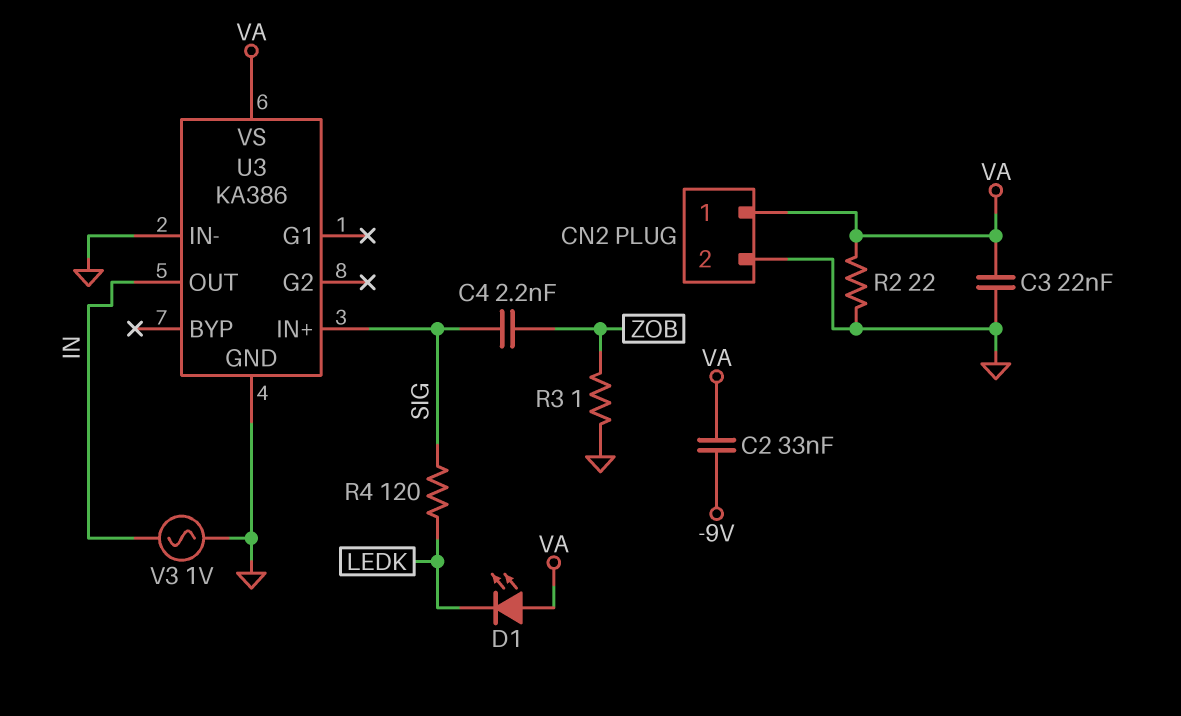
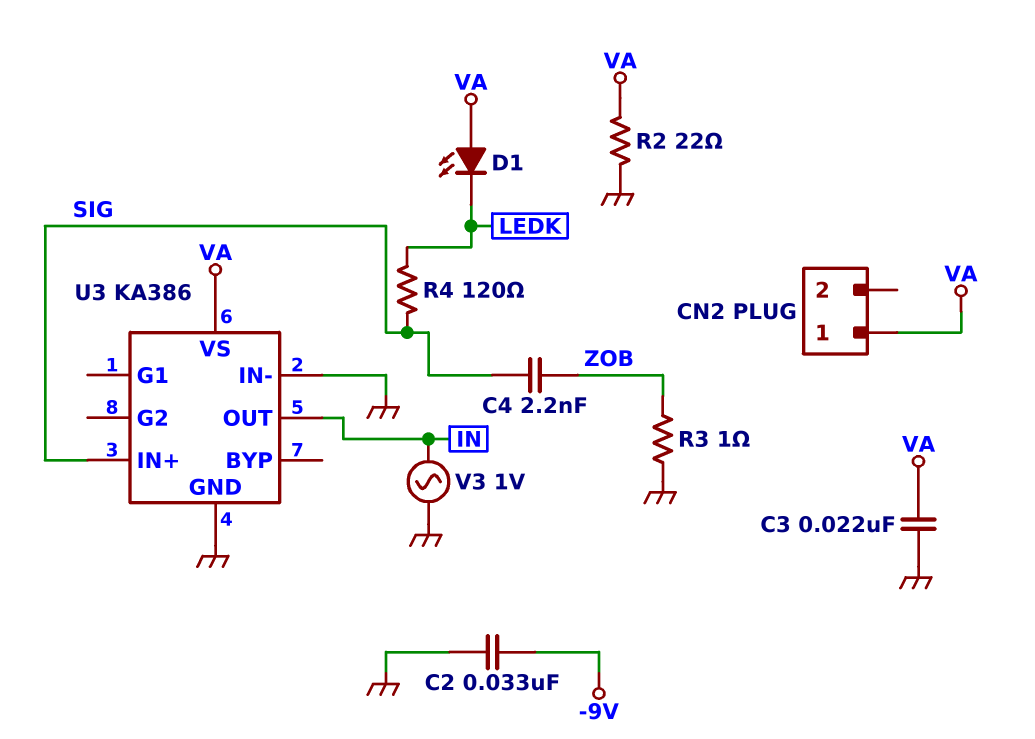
C2: 33nF (-9V, VA) -> 33nF (-9V, GND)
CN2 pin 2: GND -> none

